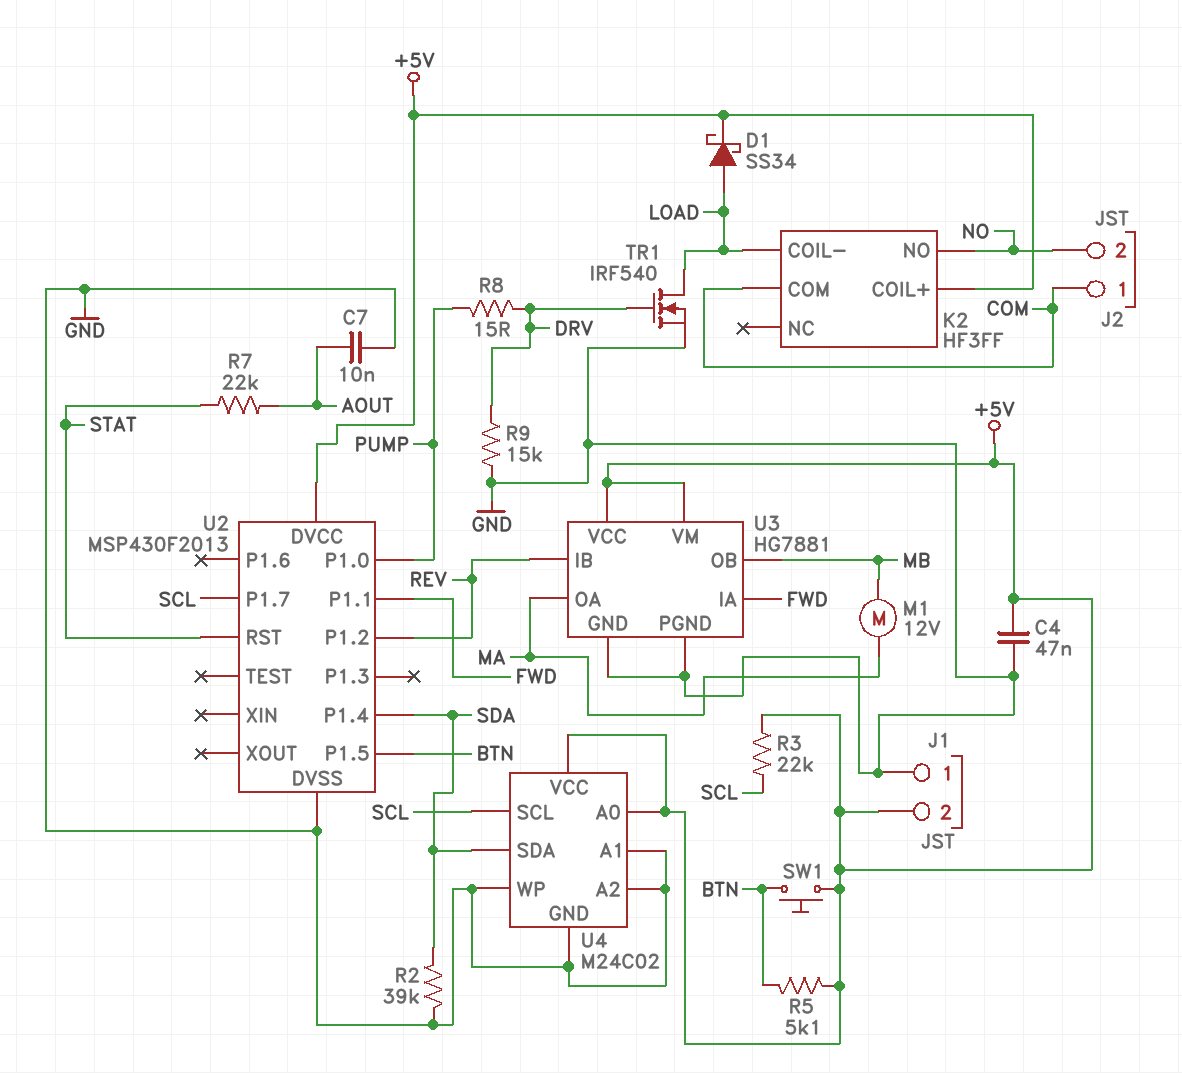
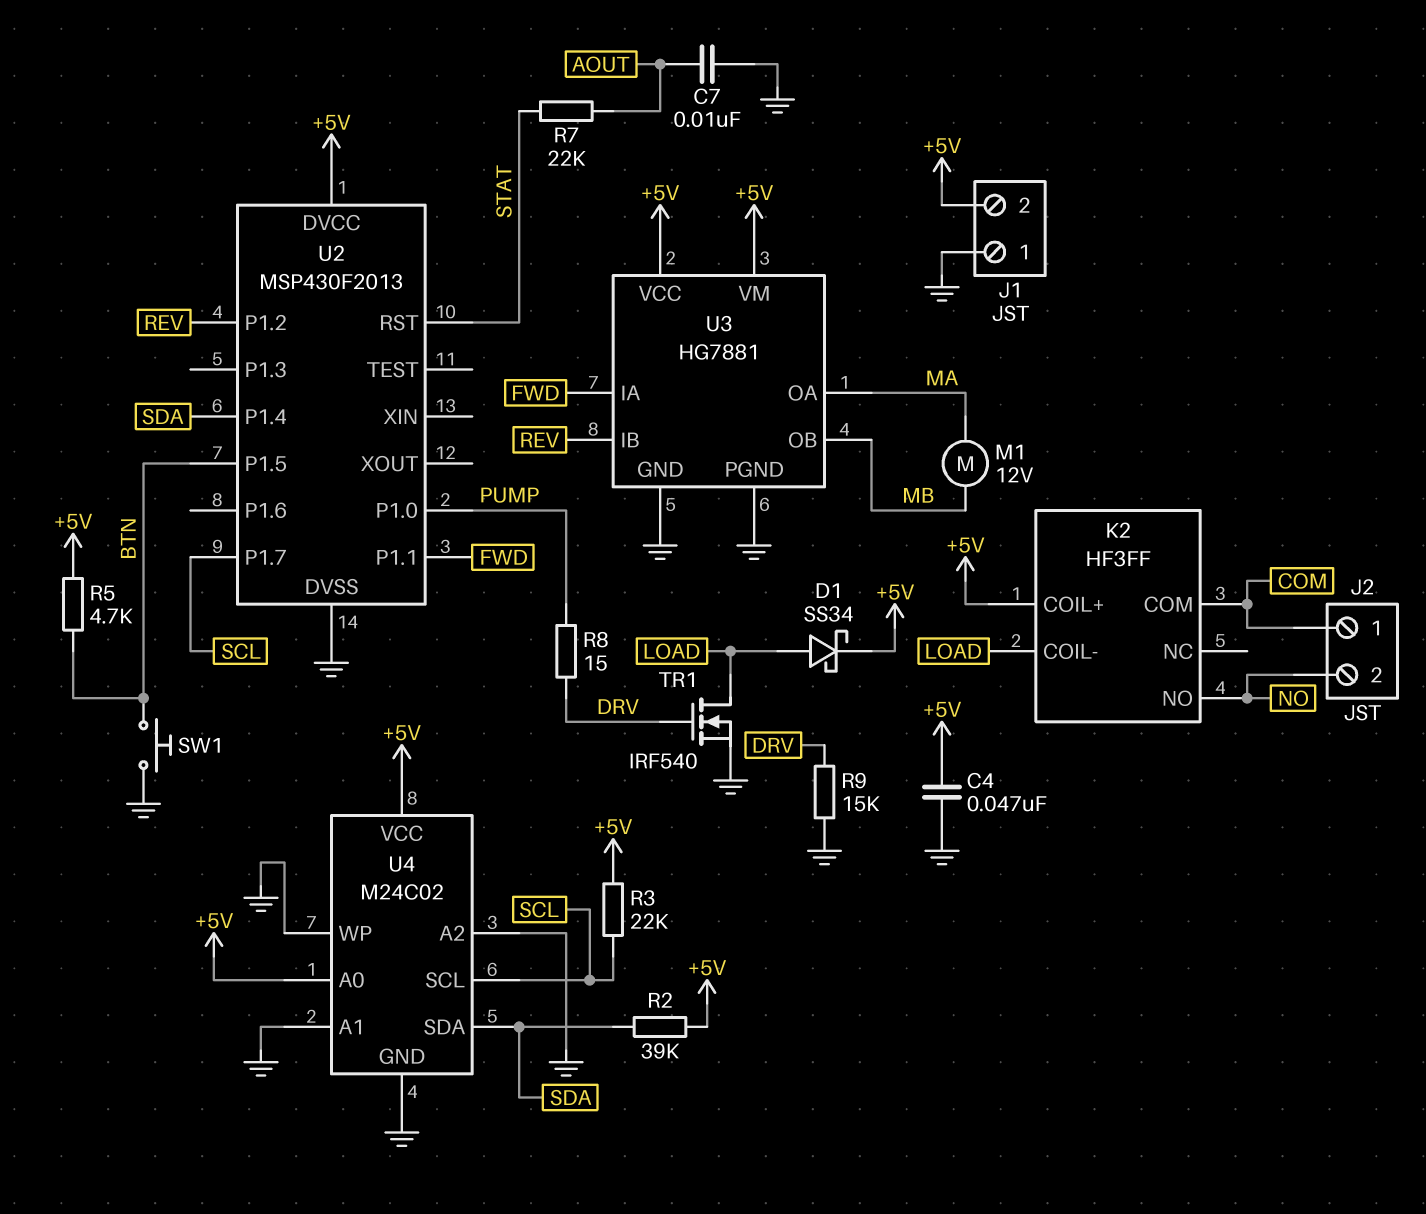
R2: 39k (GND, SDA) -> 39k (+5V, SDA)
R5: 5.1k (+5V, BTN) -> 4.7k (+5V, BTN)
SW1: button (+5V, BTN) -> button (BTN, GND)

